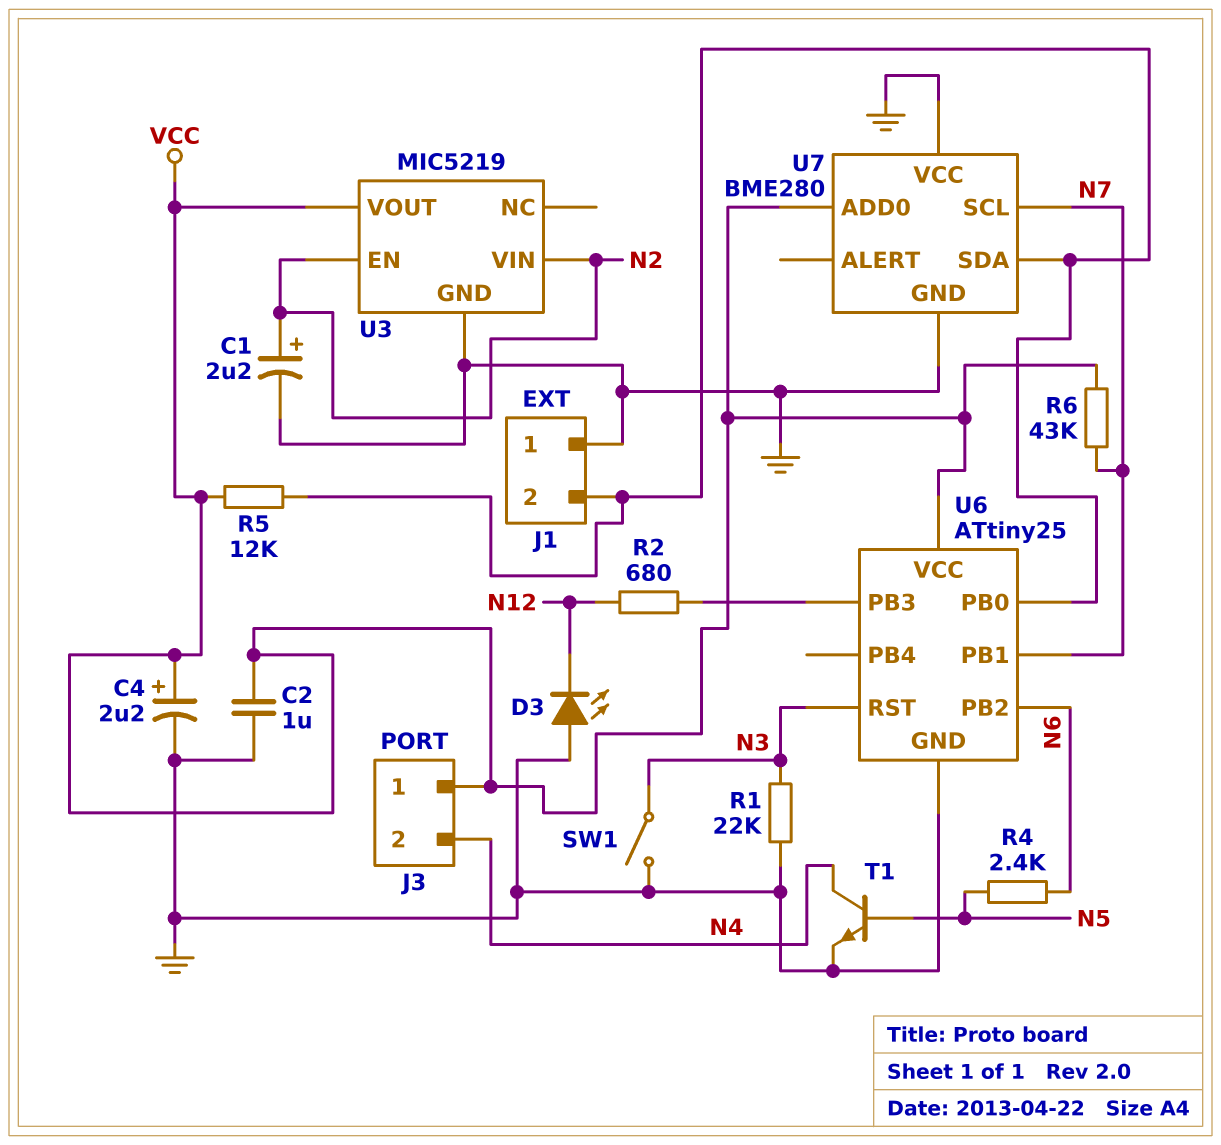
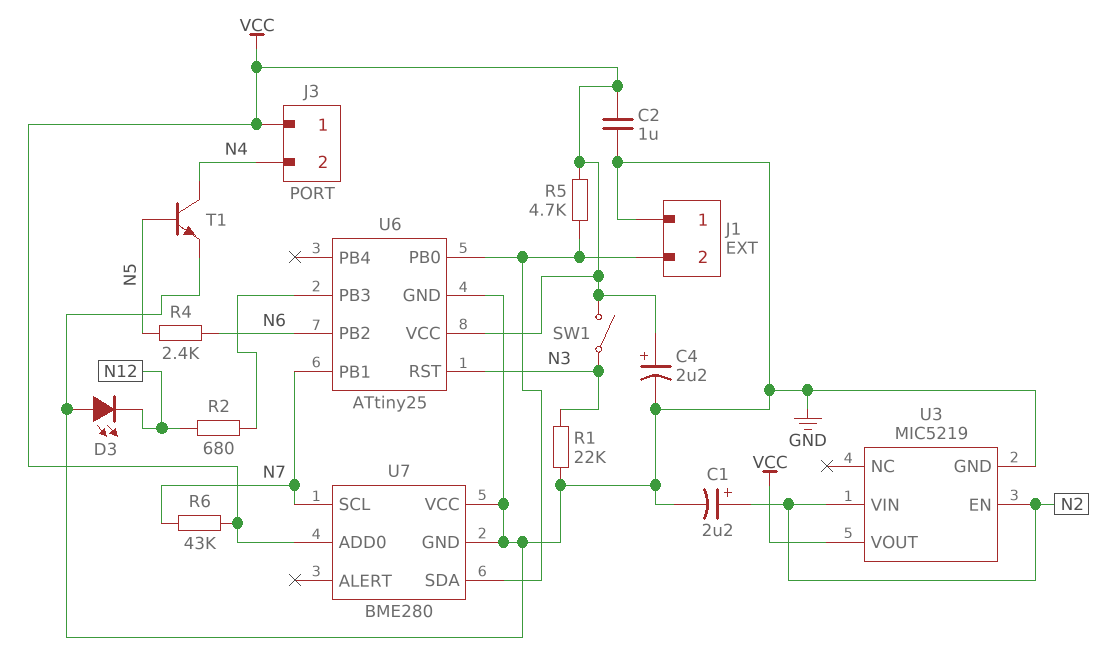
R5: 12k (J1/2, VCC) -> 4.7k (J1/2, VCC)
SW1: switch (GND, N3) -> switch (N3, VCC)

